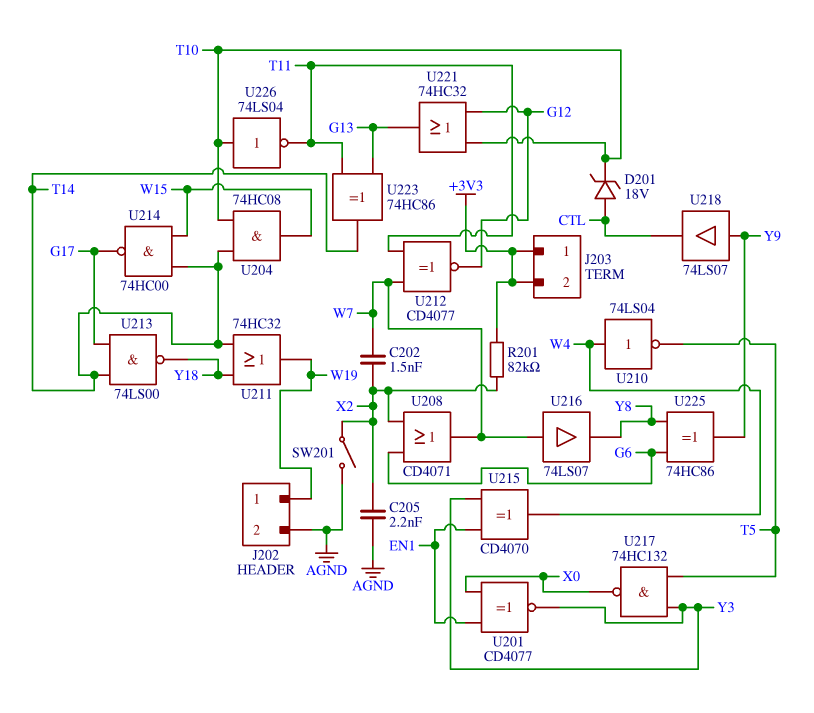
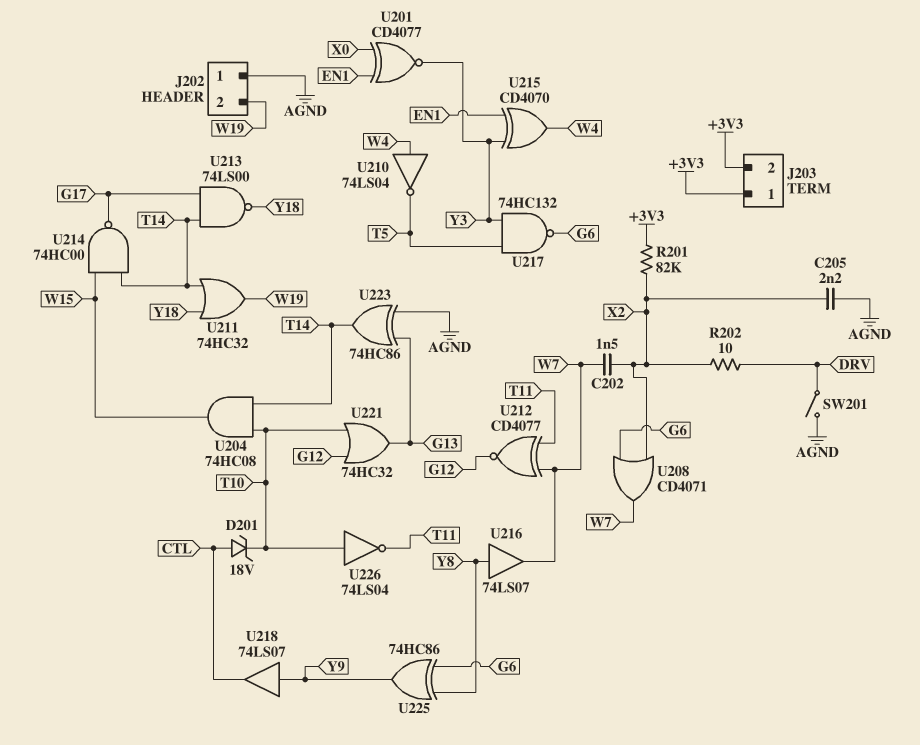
J202 pin 1: W19 -> AGND
J202 pin 2: AGND -> W19
R202: none -> 10 (DRV, X2)
SW201: switch (AGND, X2) -> switch (AGND, DRV)
U216: buffer 74LS07 (in W7, out Y8) -> buffer 74LS07 (in Y8, out W7)
U217: NAND 74HC132 (in T5, in Y3, out X0) -> NAND 74HC132 (in T5, in Y3, out G6)
U223: XOR 74HC86 (in G13, in T11, out T14) -> XOR 74HC86 (in AGND, in G13, out T14)

